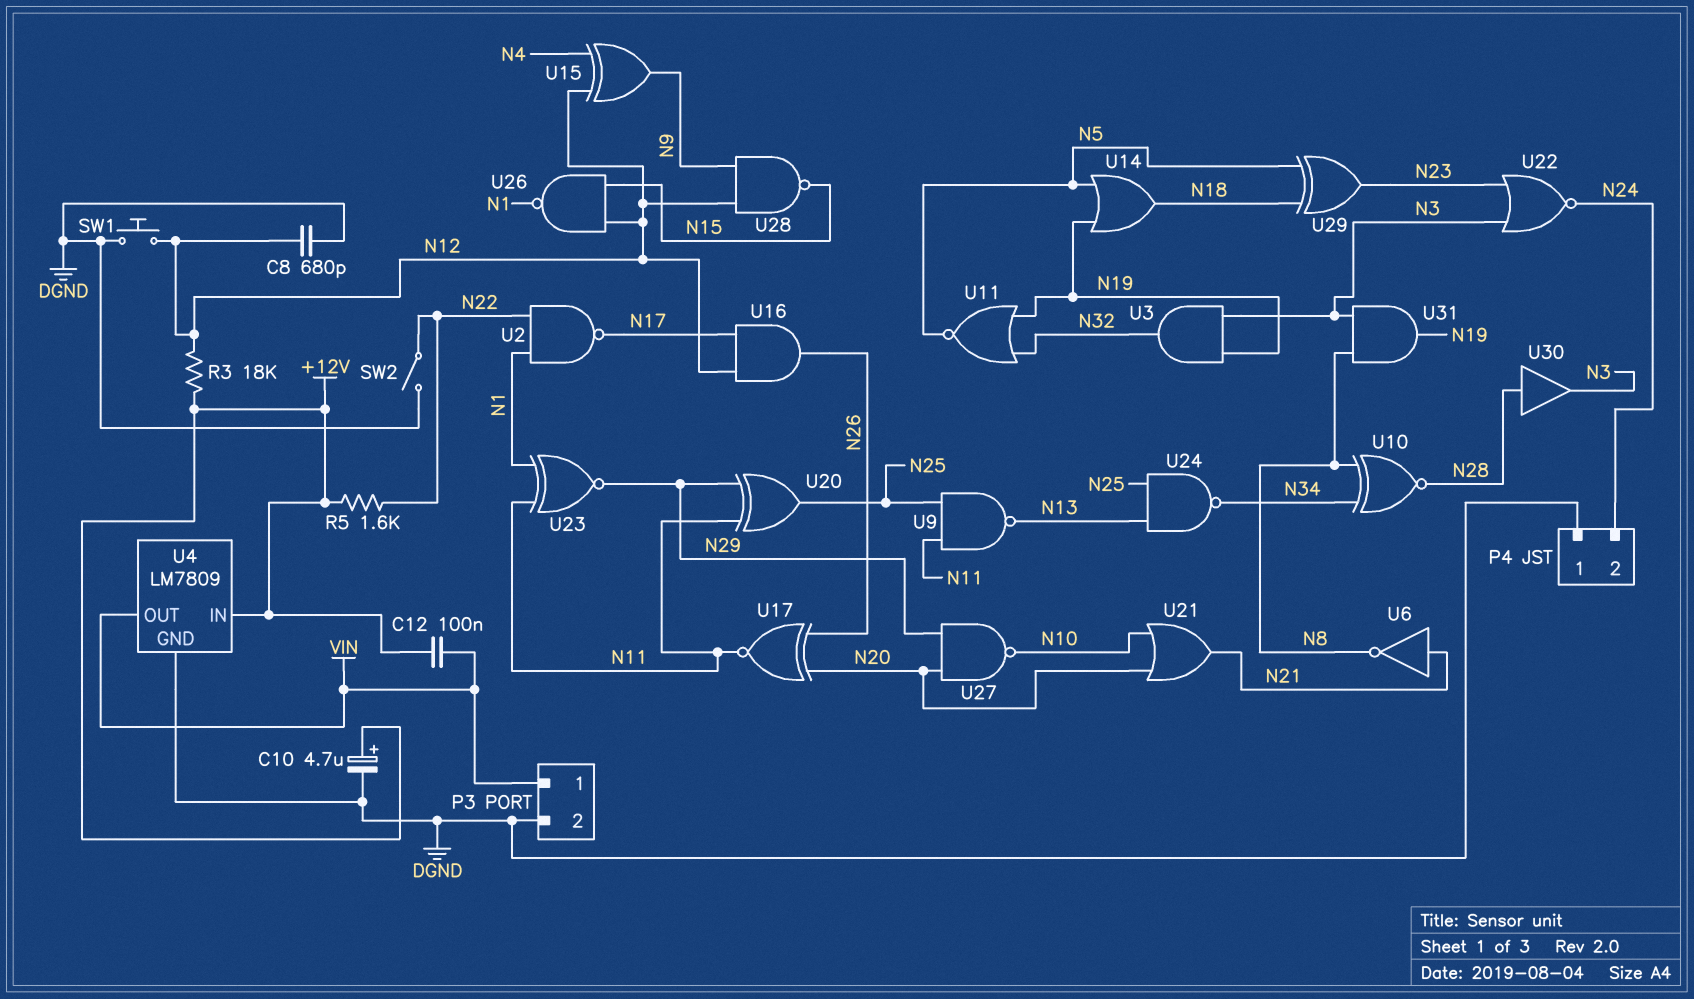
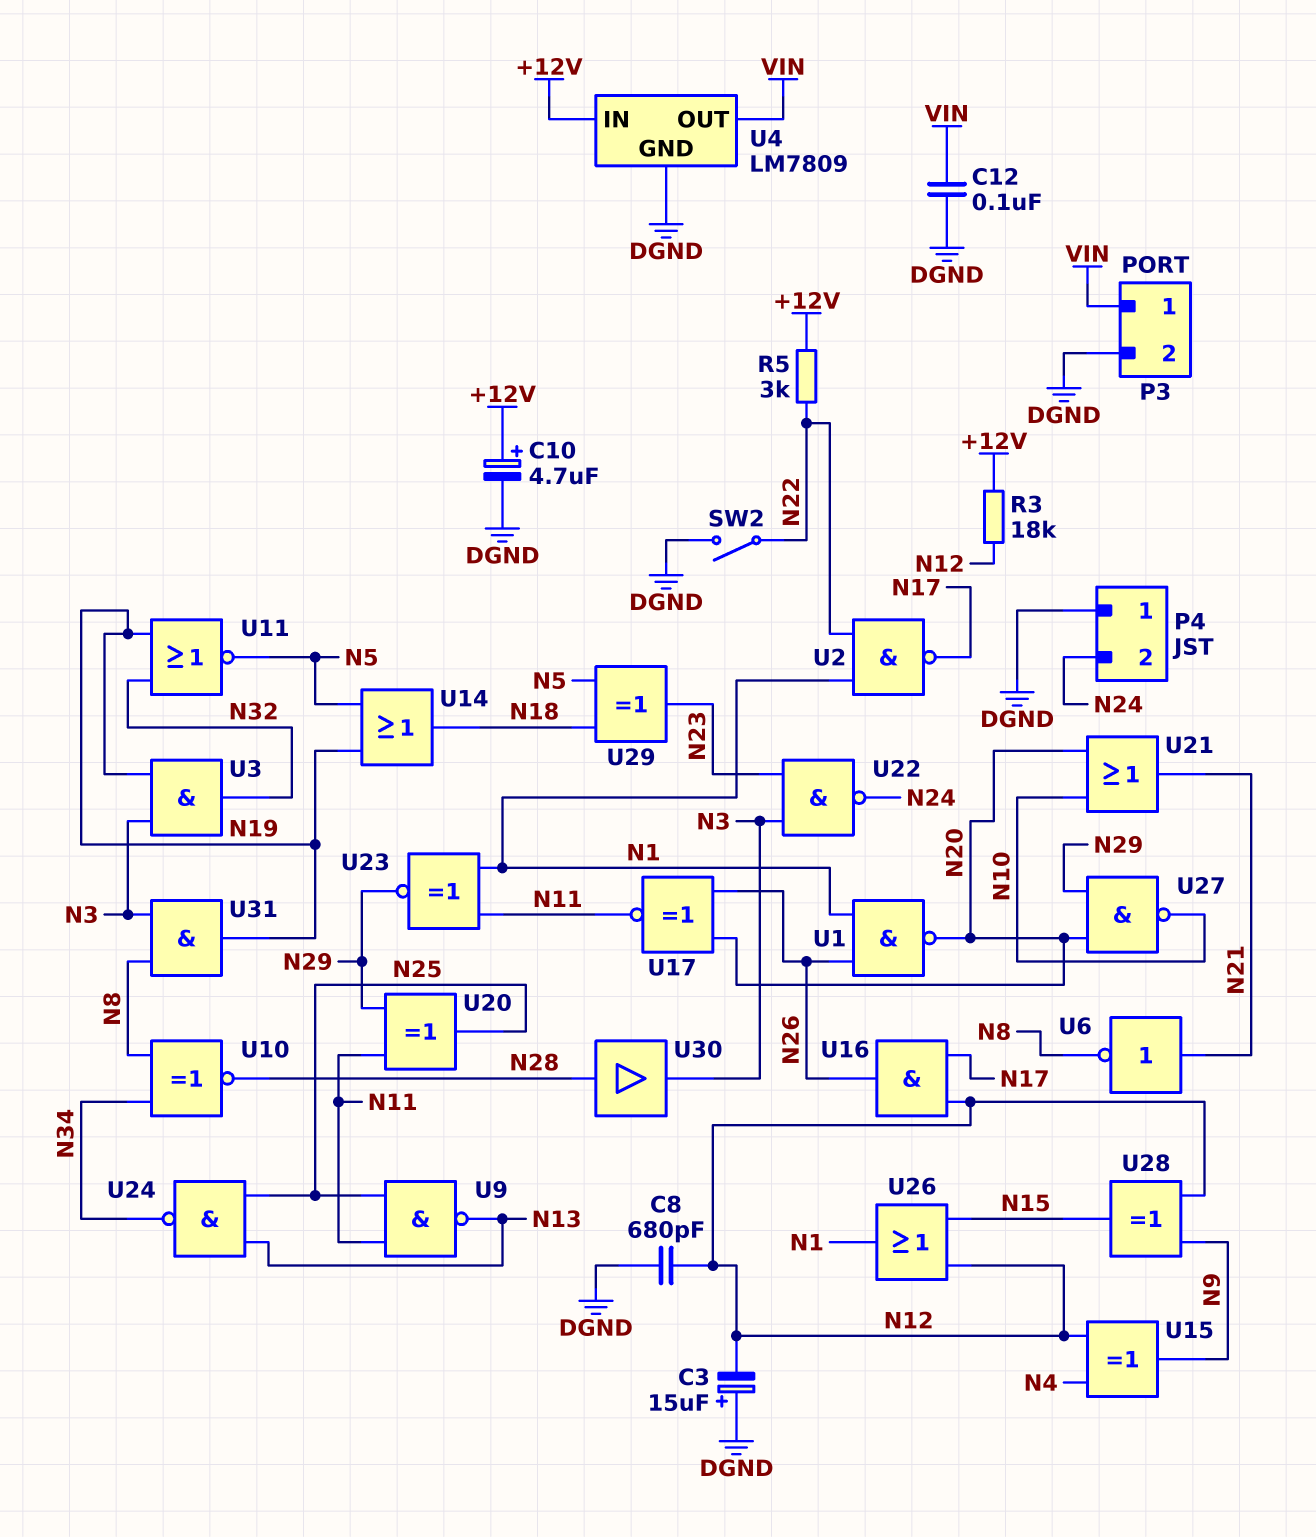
C3: none -> 15uF (plus DGND, minus N12)
C12: 100nF (+12V, VIN) -> 100nF (DGND, VIN)
R5: 1.6k (+12V, N22) -> 3k (+12V, N22)
SW1: button (DGND, N12) -> none
U1: none -> NAND (in N1, in N26, out N20)
U22: NOR (in N3, in N23, out N24) -> NAND (in N3, in N23, out N24)
U26: NAND (in N12, in N15, out N1) -> OR (in N12, in N15, out N1)
U28: NAND (in N9, in N12, out N15) -> XOR (in N9, in N12, out N15)

